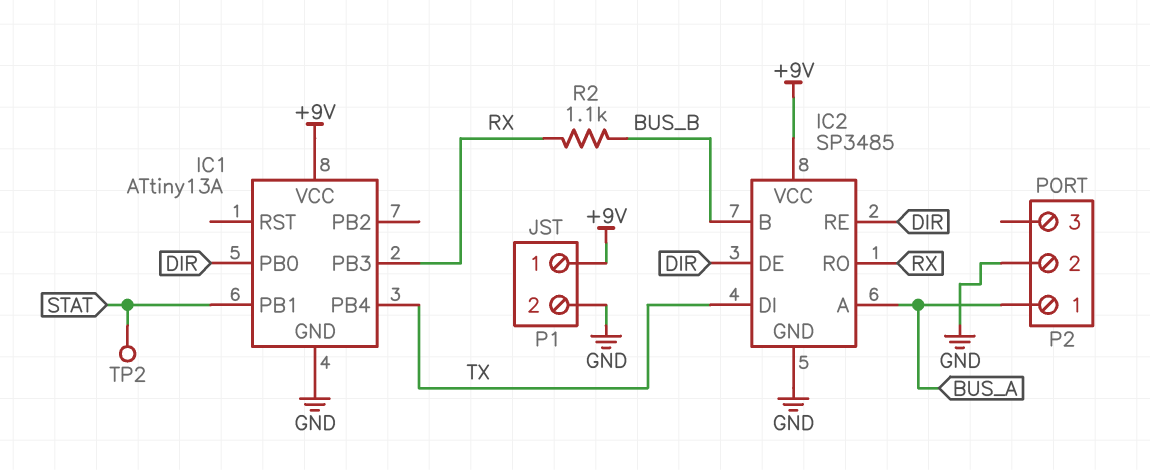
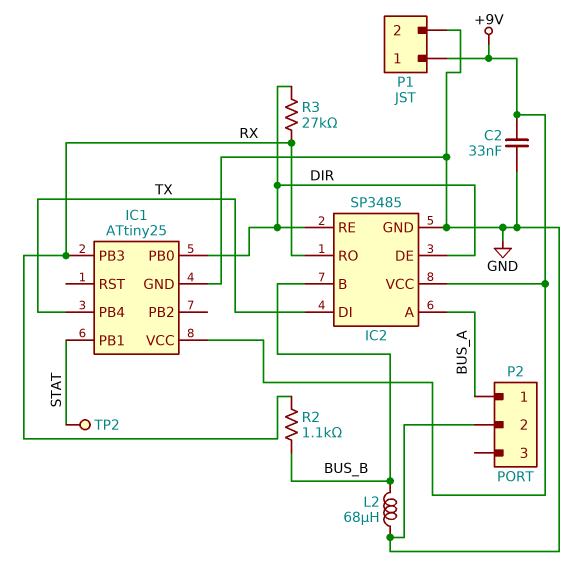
C2: none -> 33nF (+9V, GND)
IC1: ATtiny13A -> ATtiny25
L2: none -> 68uH (BUS_B, GND)
R3: none -> 27k (DIR, RX)

